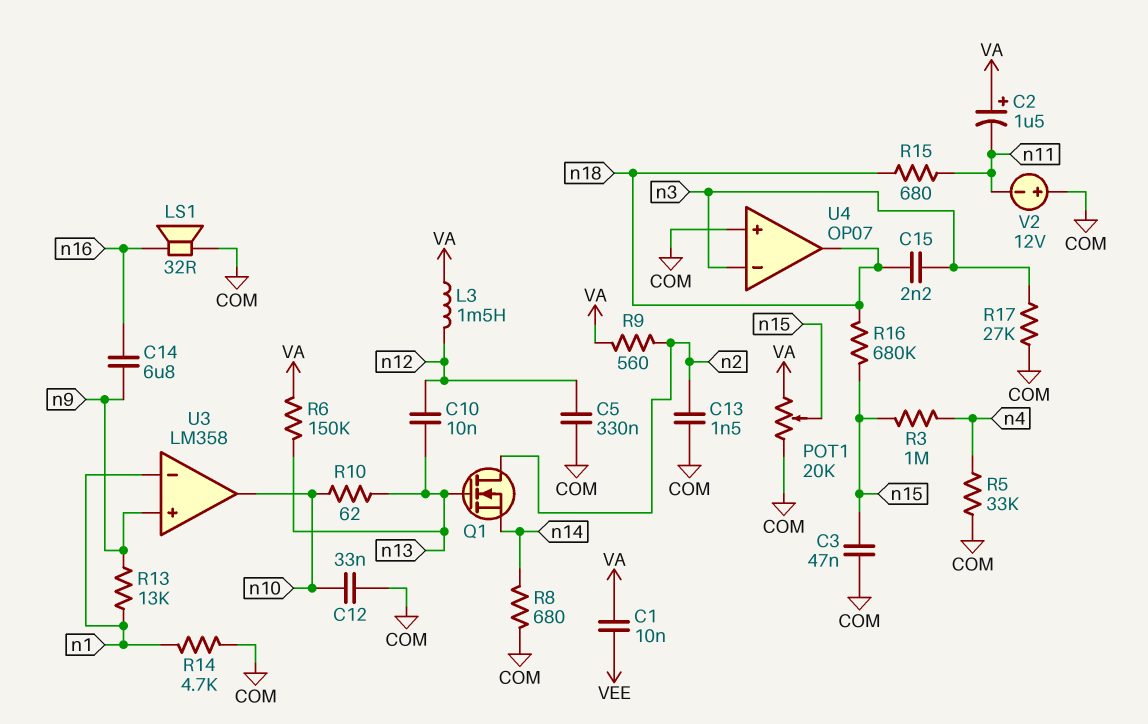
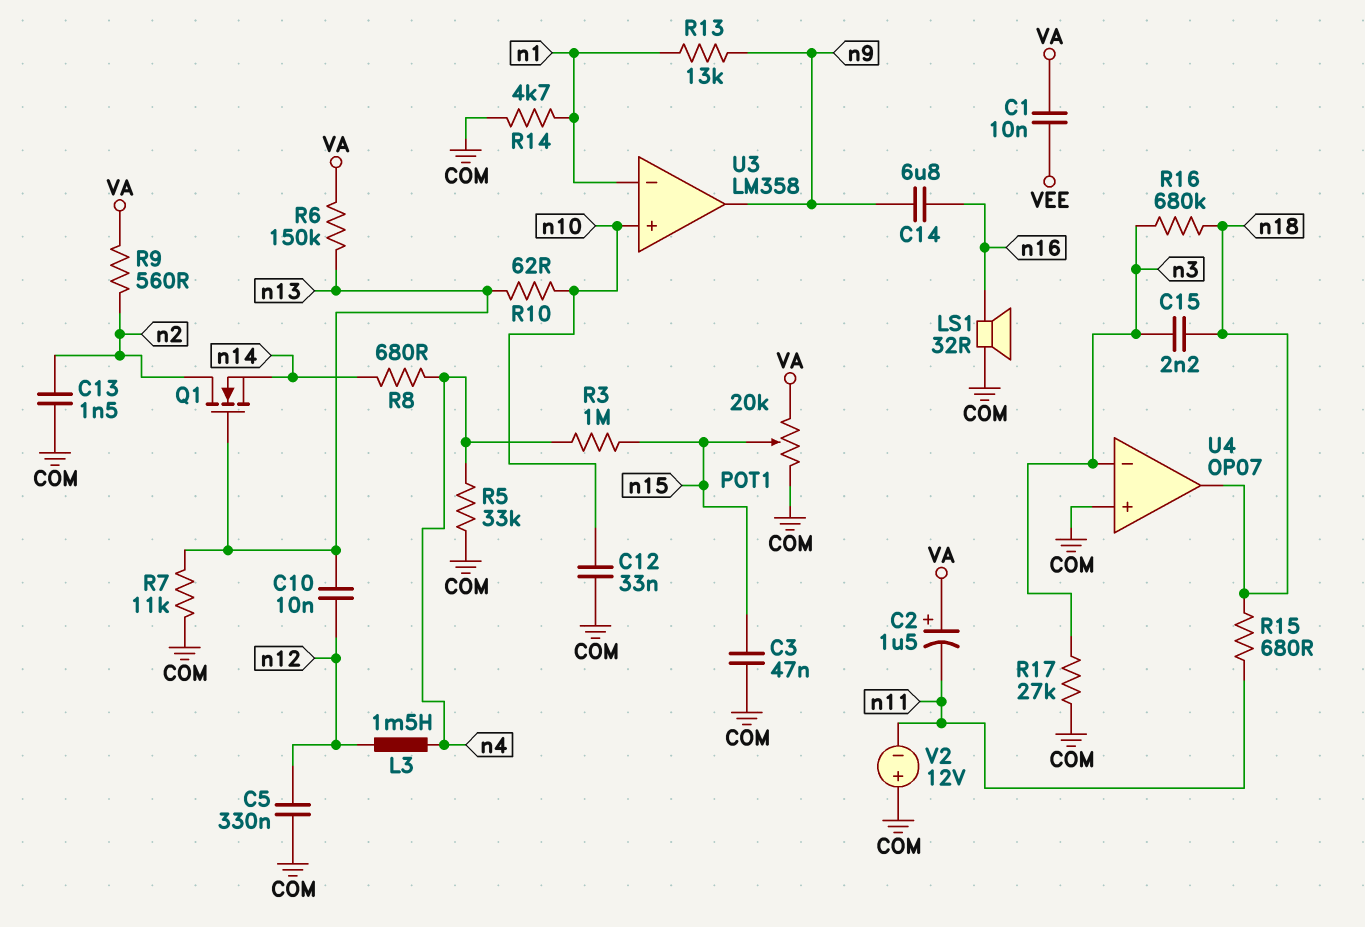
L3: 1.5mH (VA, n12) -> 1.5mH (n4, n12)
R7: none -> 11k (COM, n13)
R8: 680 (COM, n14) -> 680 (n4, n14)
R16: 680k (n15, n18) -> 680k (n3, n18)
U3 pin in+: n9 -> n10
U3 pin out: n10 -> n9

